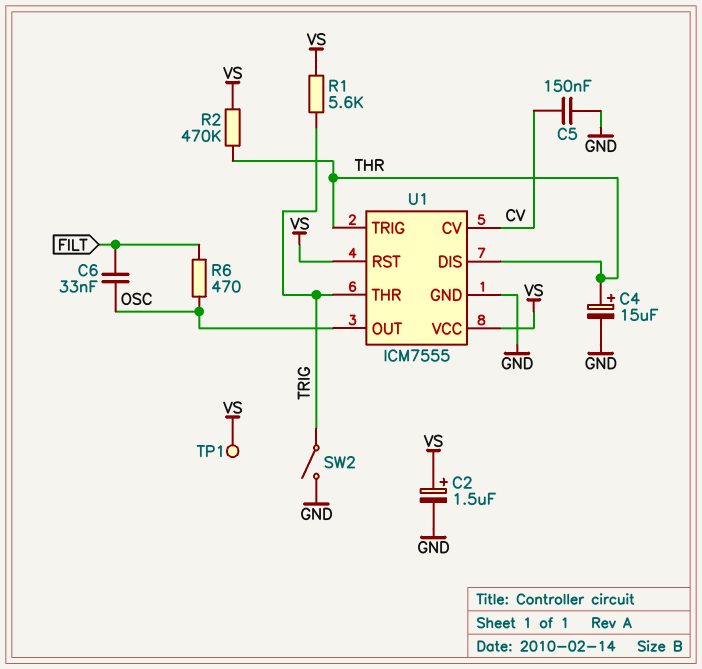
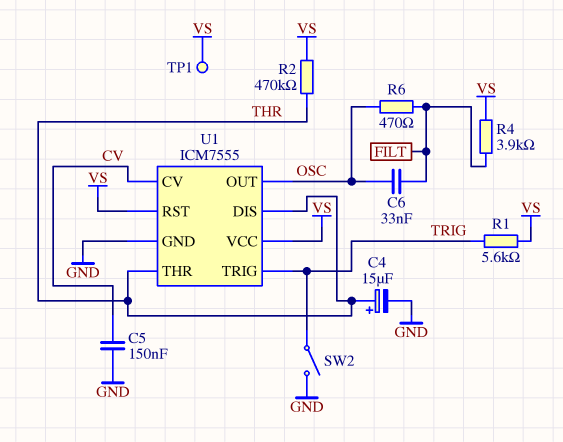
C2: 1.5uF (plus VS, minus GND) -> none
R4: none -> 3.9k (FILT, VS)
U1 pin THR: TRIG -> THR
U1 pin TRIG: THR -> TRIG

